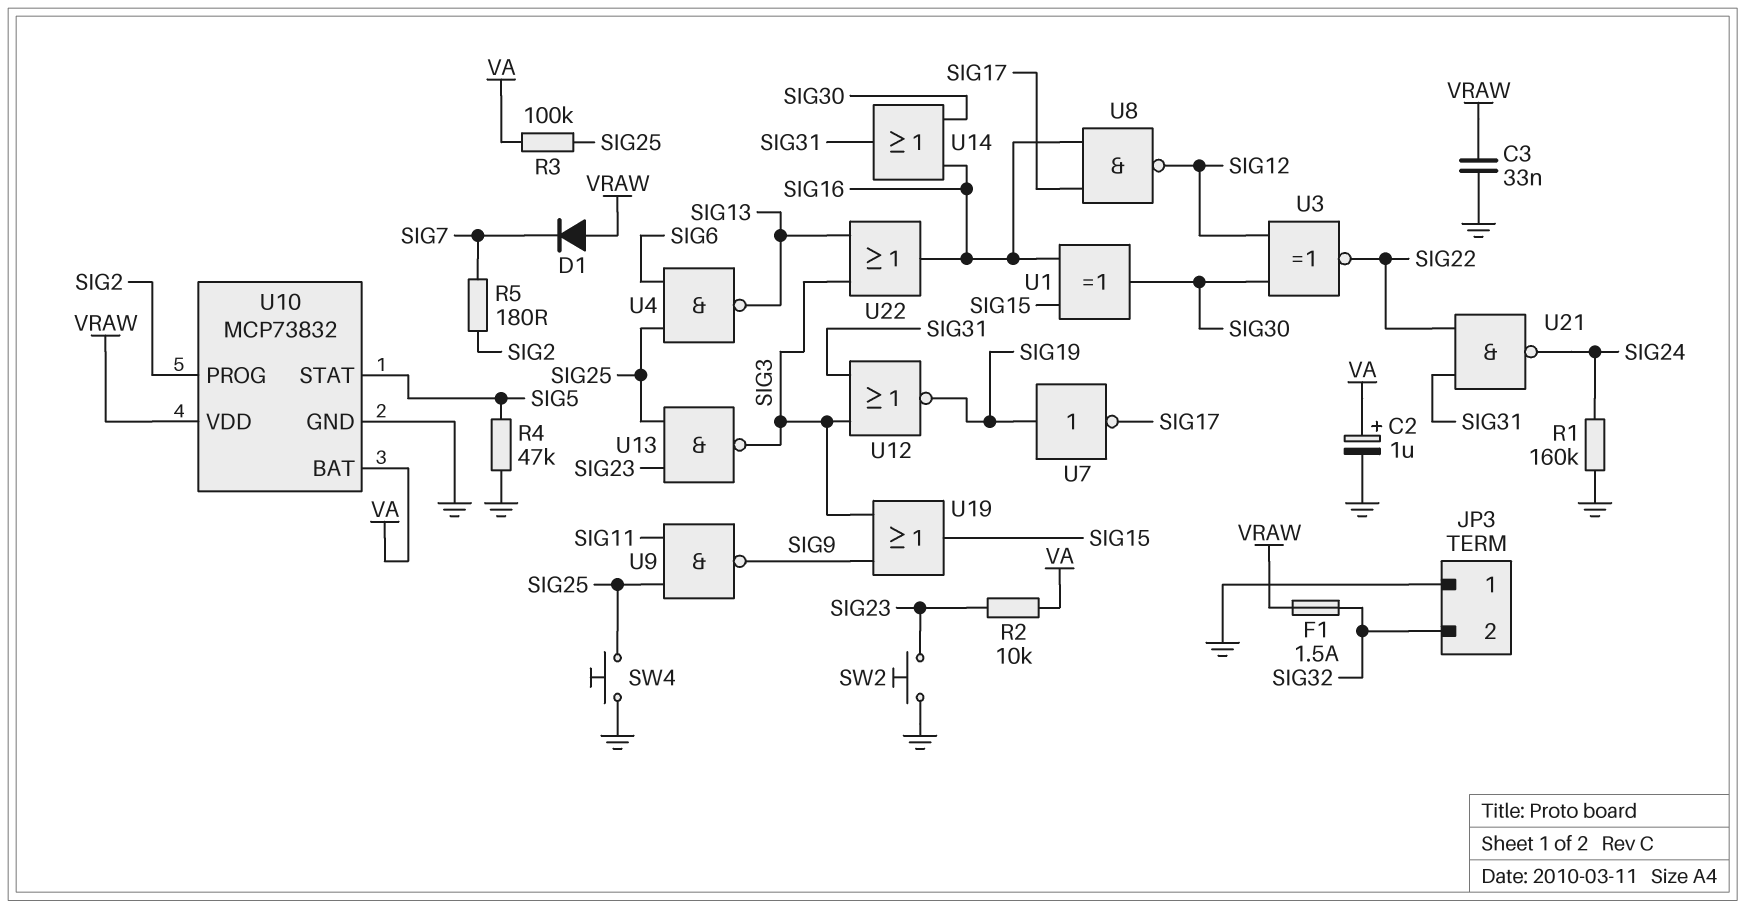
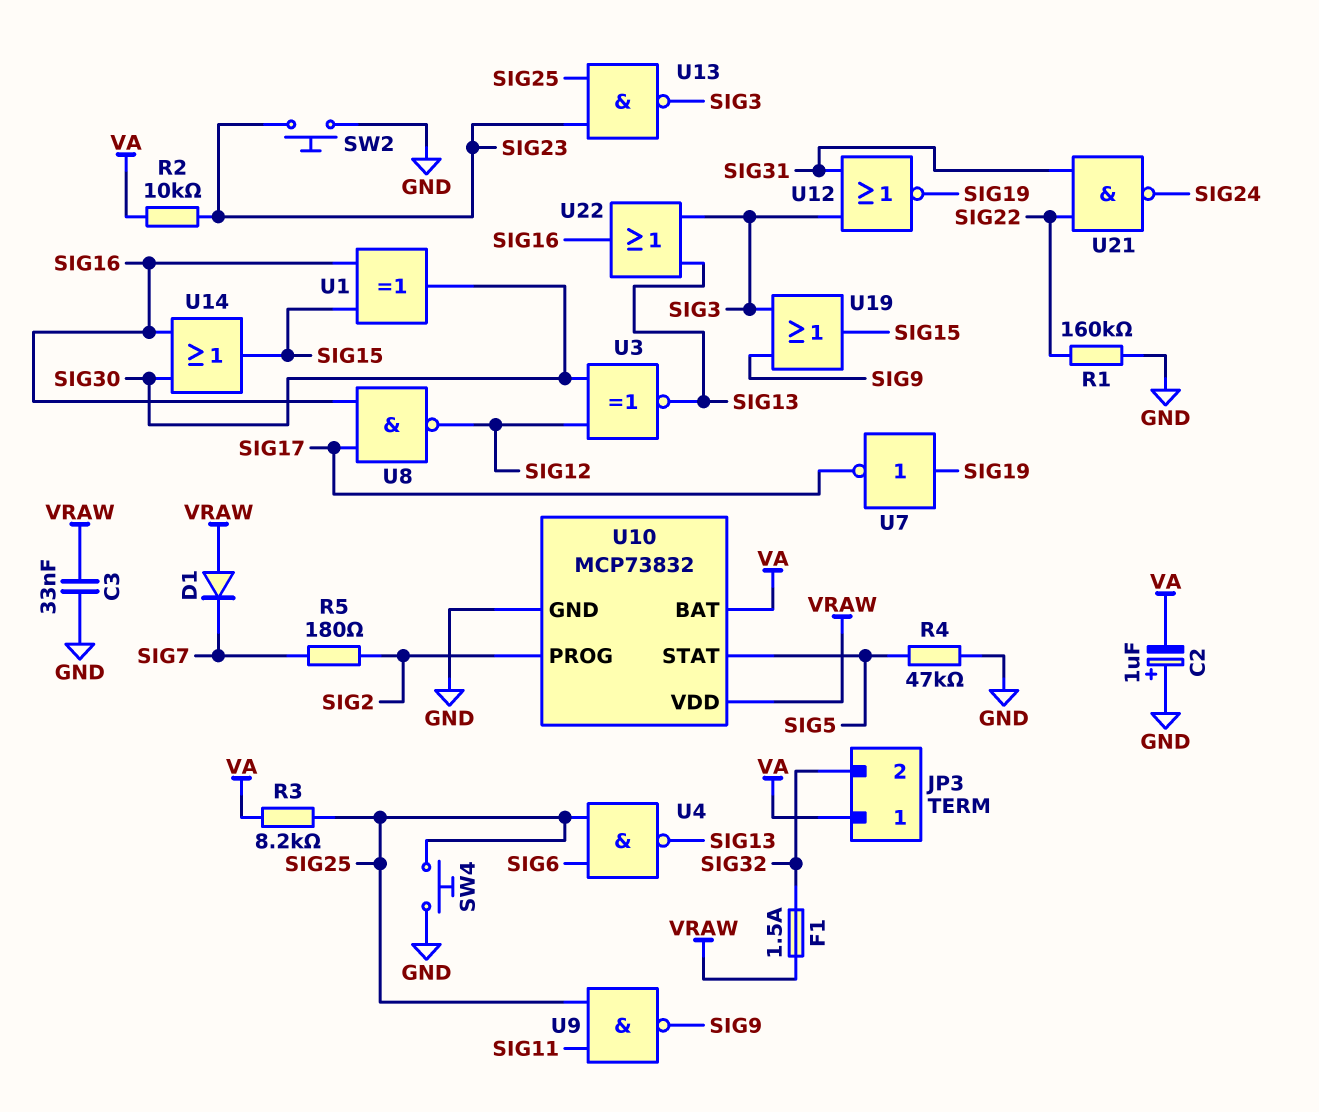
C2: 1uF (plus VA, minus GND) -> 1uF (plus GND, minus VA)
JP3 pin 1: GND -> VA
R1: 160k (GND, SIG24) -> 160k (GND, SIG22)
R3: 100k (SIG25, VA) -> 8.2k (SIG25, VA)
U3: XNOR (in SIG12, in SIG30, out SIG22) -> XNOR (in SIG12, in SIG30, out SIG13)
U14: OR (in SIG16, in SIG30, out SIG31) -> OR (in SIG16, in SIG30, out SIG15)

